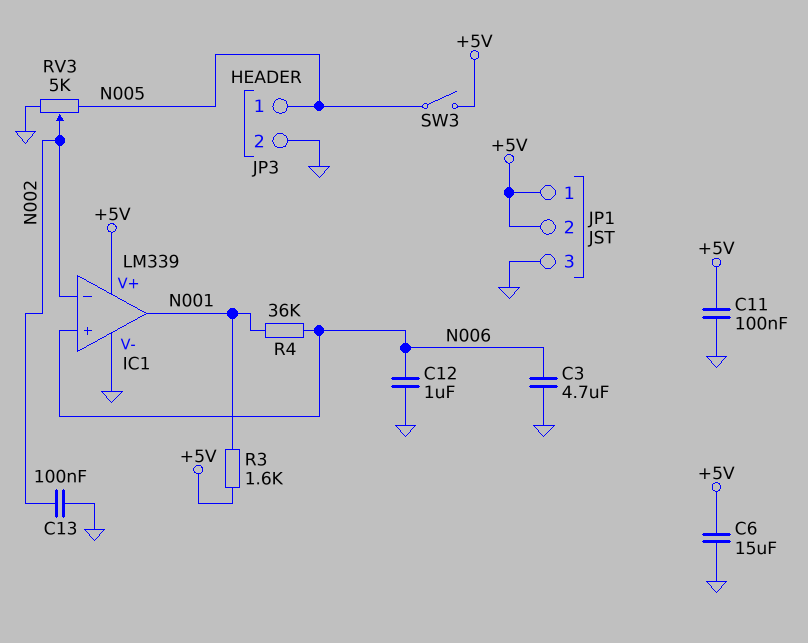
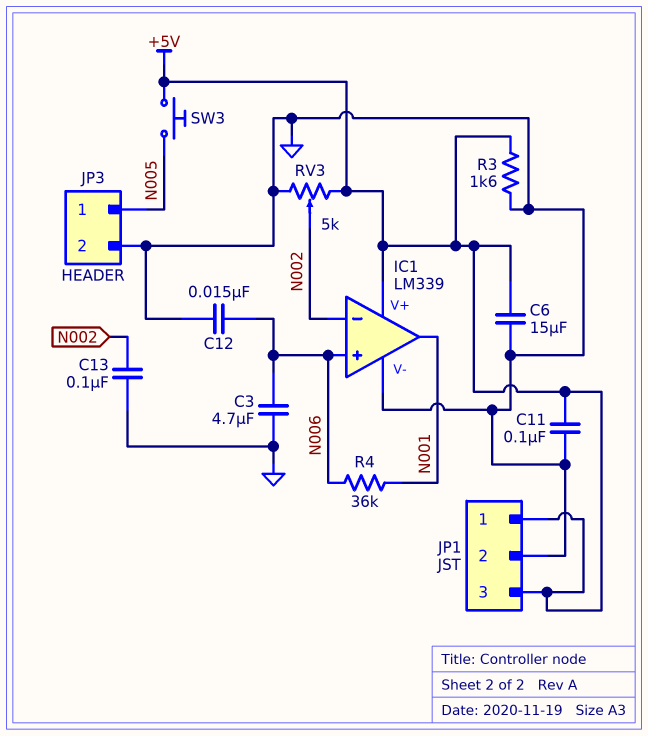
C12: 1uF (GND, N006) -> 15nF (GND, N006)
JP1 pin 2: +5V -> GND
JP1 pin 3: GND -> +5V
R3: 1.6k (+5V, N001) -> 1.6k (+5V, GND)
RV3: 5k (GND, N005, wiper N002) -> 5k (+5V, GND, wiper N002)
SW3: switch (+5V, N005) -> button (+5V, N005)

